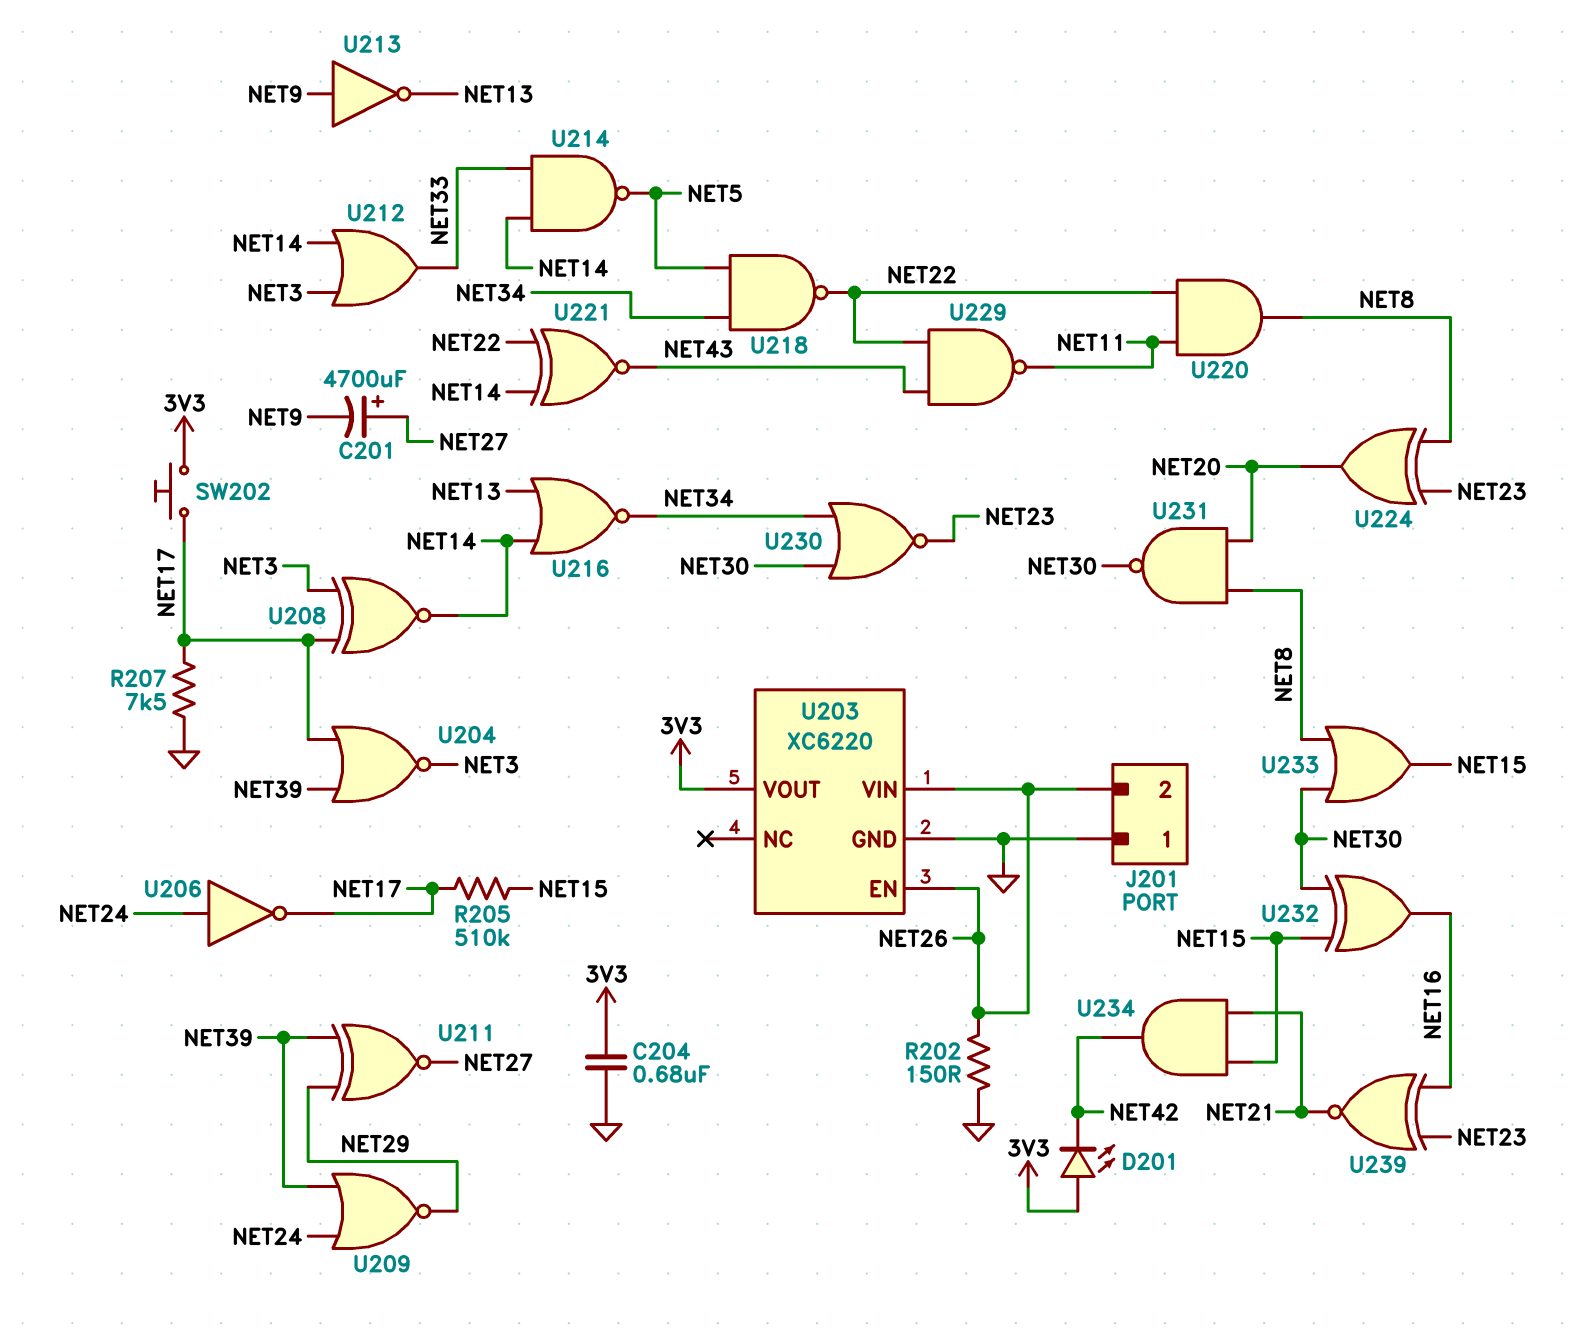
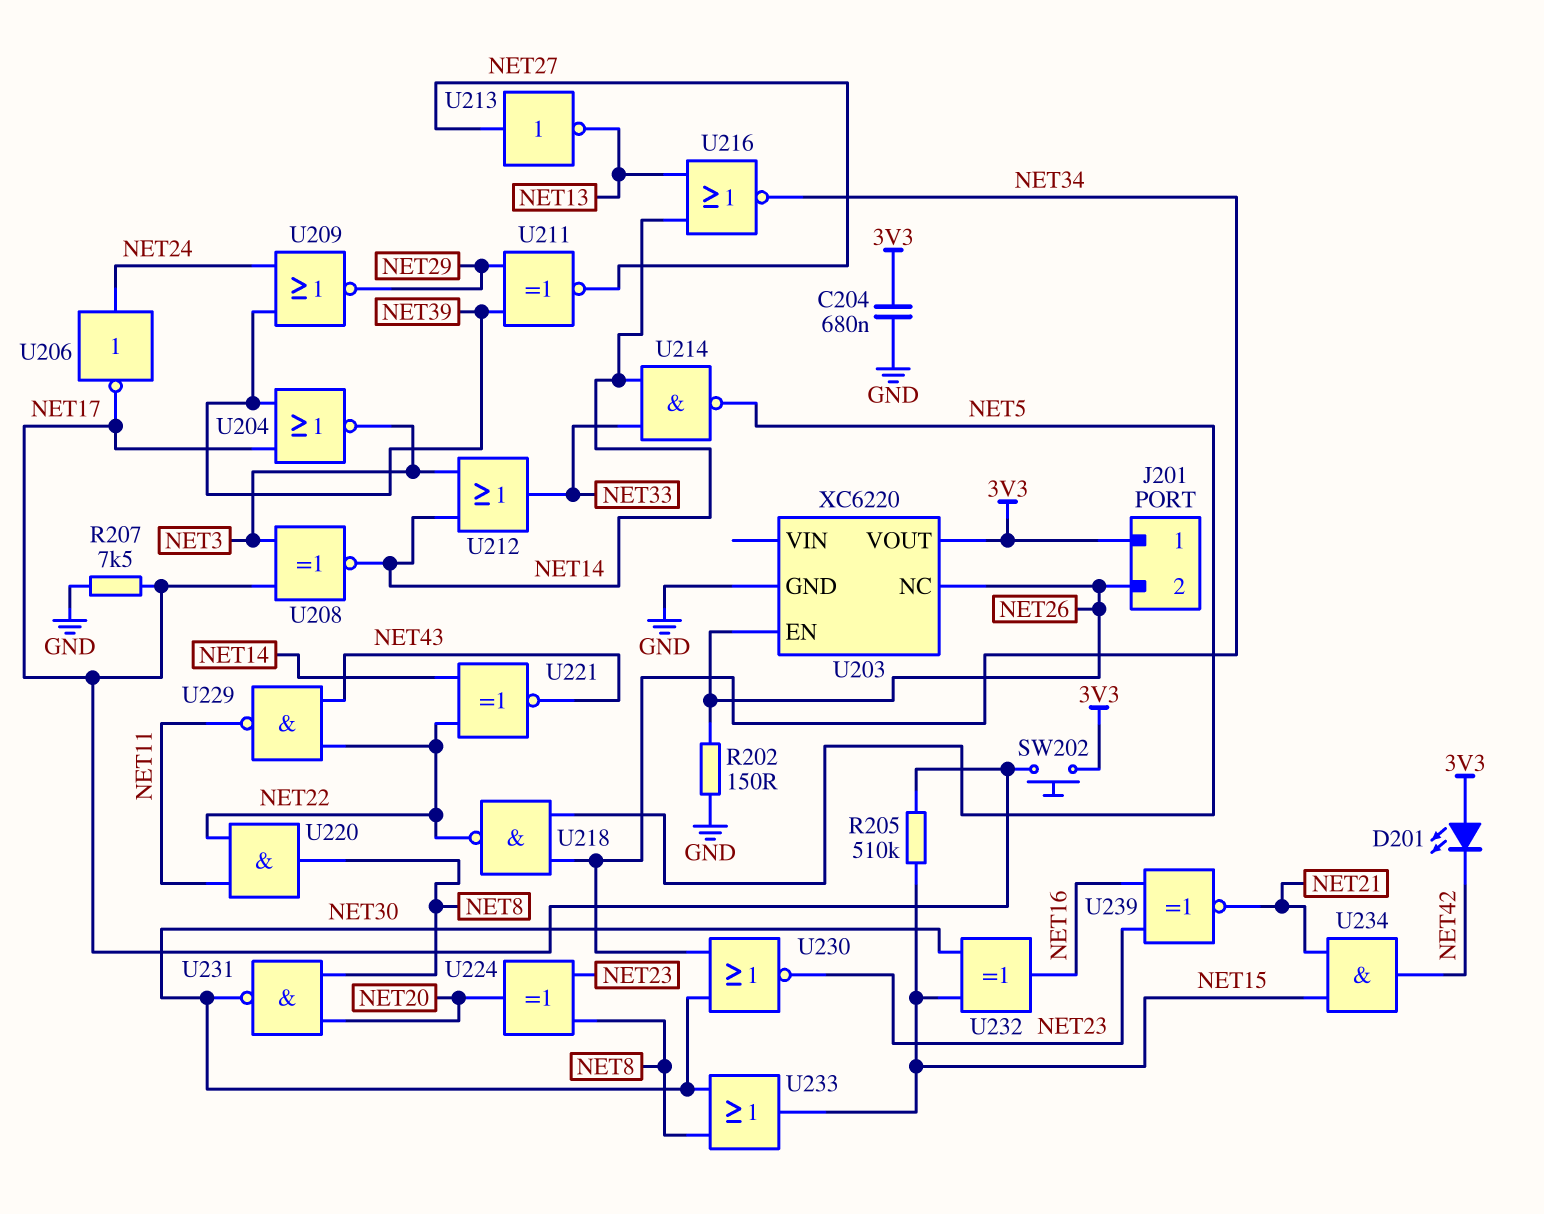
C201: 4700uF (plus NET27, minus NET9) -> none
J201 pin 1: GND -> 3V3
U203 pin NC: none -> NET26
U203 pin VIN: NET26 -> none
U213: NOT (in NET9, out NET13) -> NOT (in NET27, out NET13)

